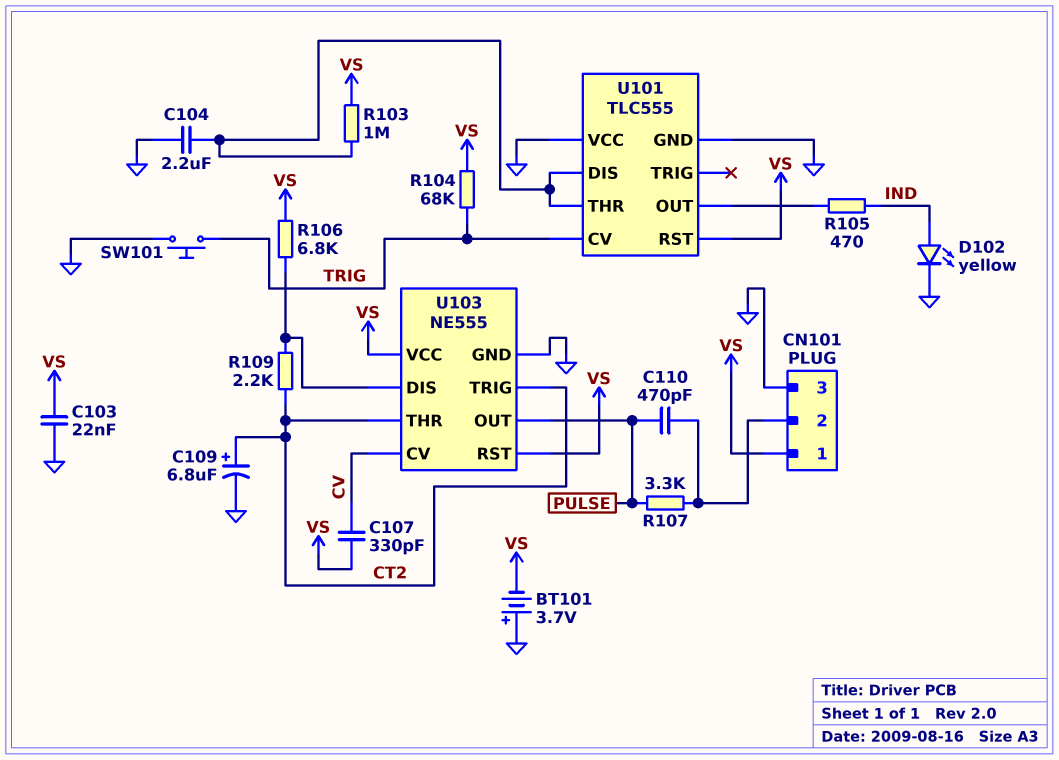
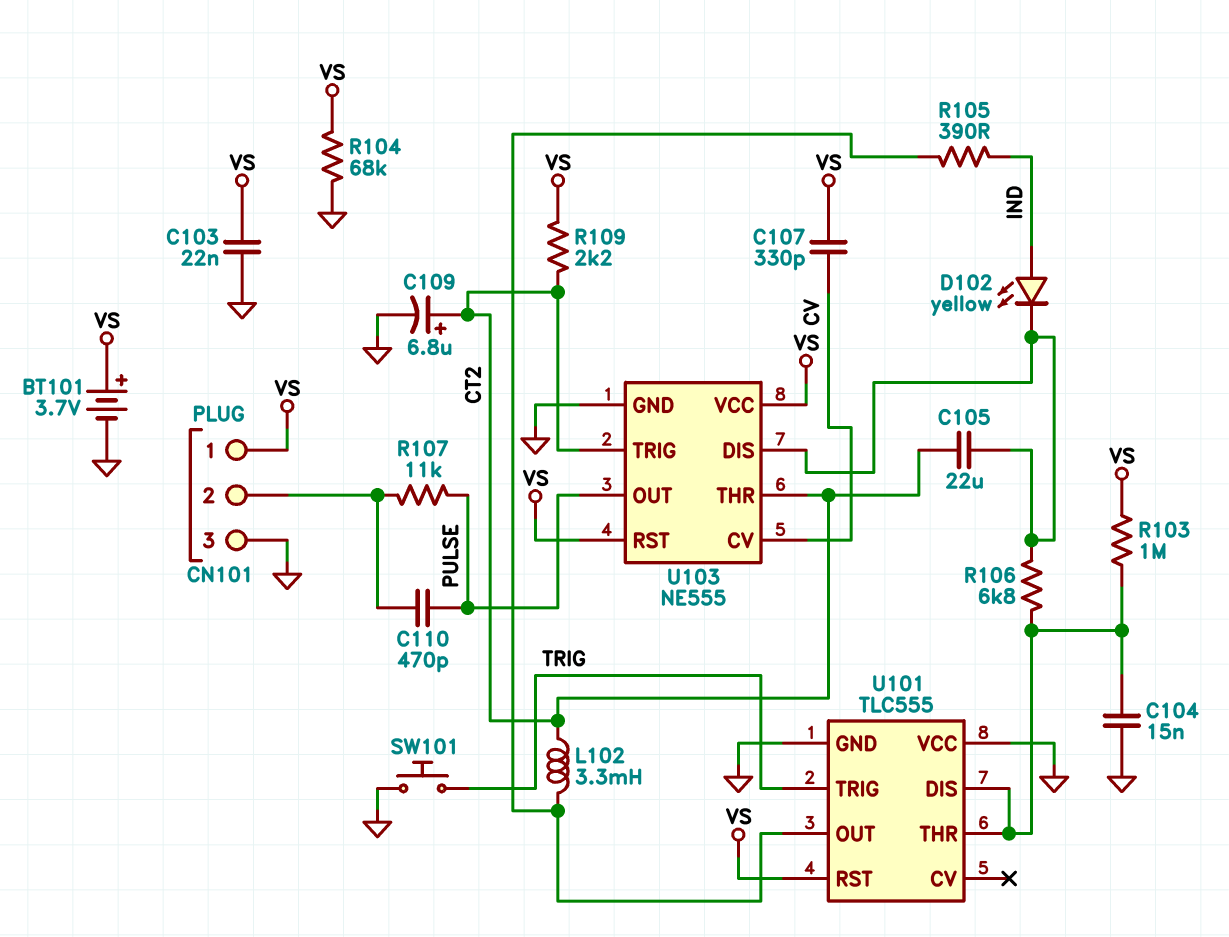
BT101: 3.7V (plus GND, minus VS) -> 3.7V (plus VS, minus GND)
C104: 2.2uF (GND, U101/DIS) -> 15nF (GND, U101/DIS)
C105: none -> 22uF (CT2, U103/DIS)
D102: LED yellow (A IND, K GND) -> LED yellow (A IND, K U103/DIS)
L102: none -> 3.3mH (CT2, U101/OUT)
R104: 68k (TRIG, VS) -> 68k (GND, VS)
R105: 470 (IND, U101/OUT) -> 390 (IND, U101/OUT)
R106: 6.8k (U103/DIS, VS) -> 6.8k (U101/DIS, U103/DIS)
R107: 3.3k (CN101/2, PULSE) -> 11k (CN101/2, PULSE)
R109: 2.2k (CT2, U103/DIS) -> 2.2k (CT2, VS)
U101 pin CV: TRIG -> none
U101 pin TRIG: none -> TRIG

